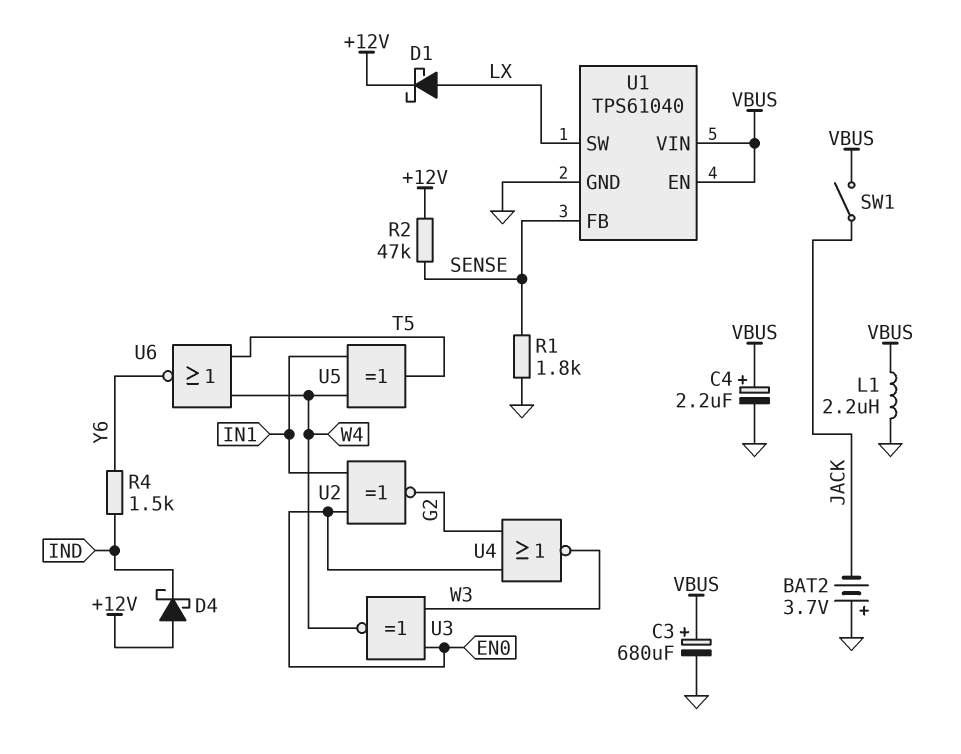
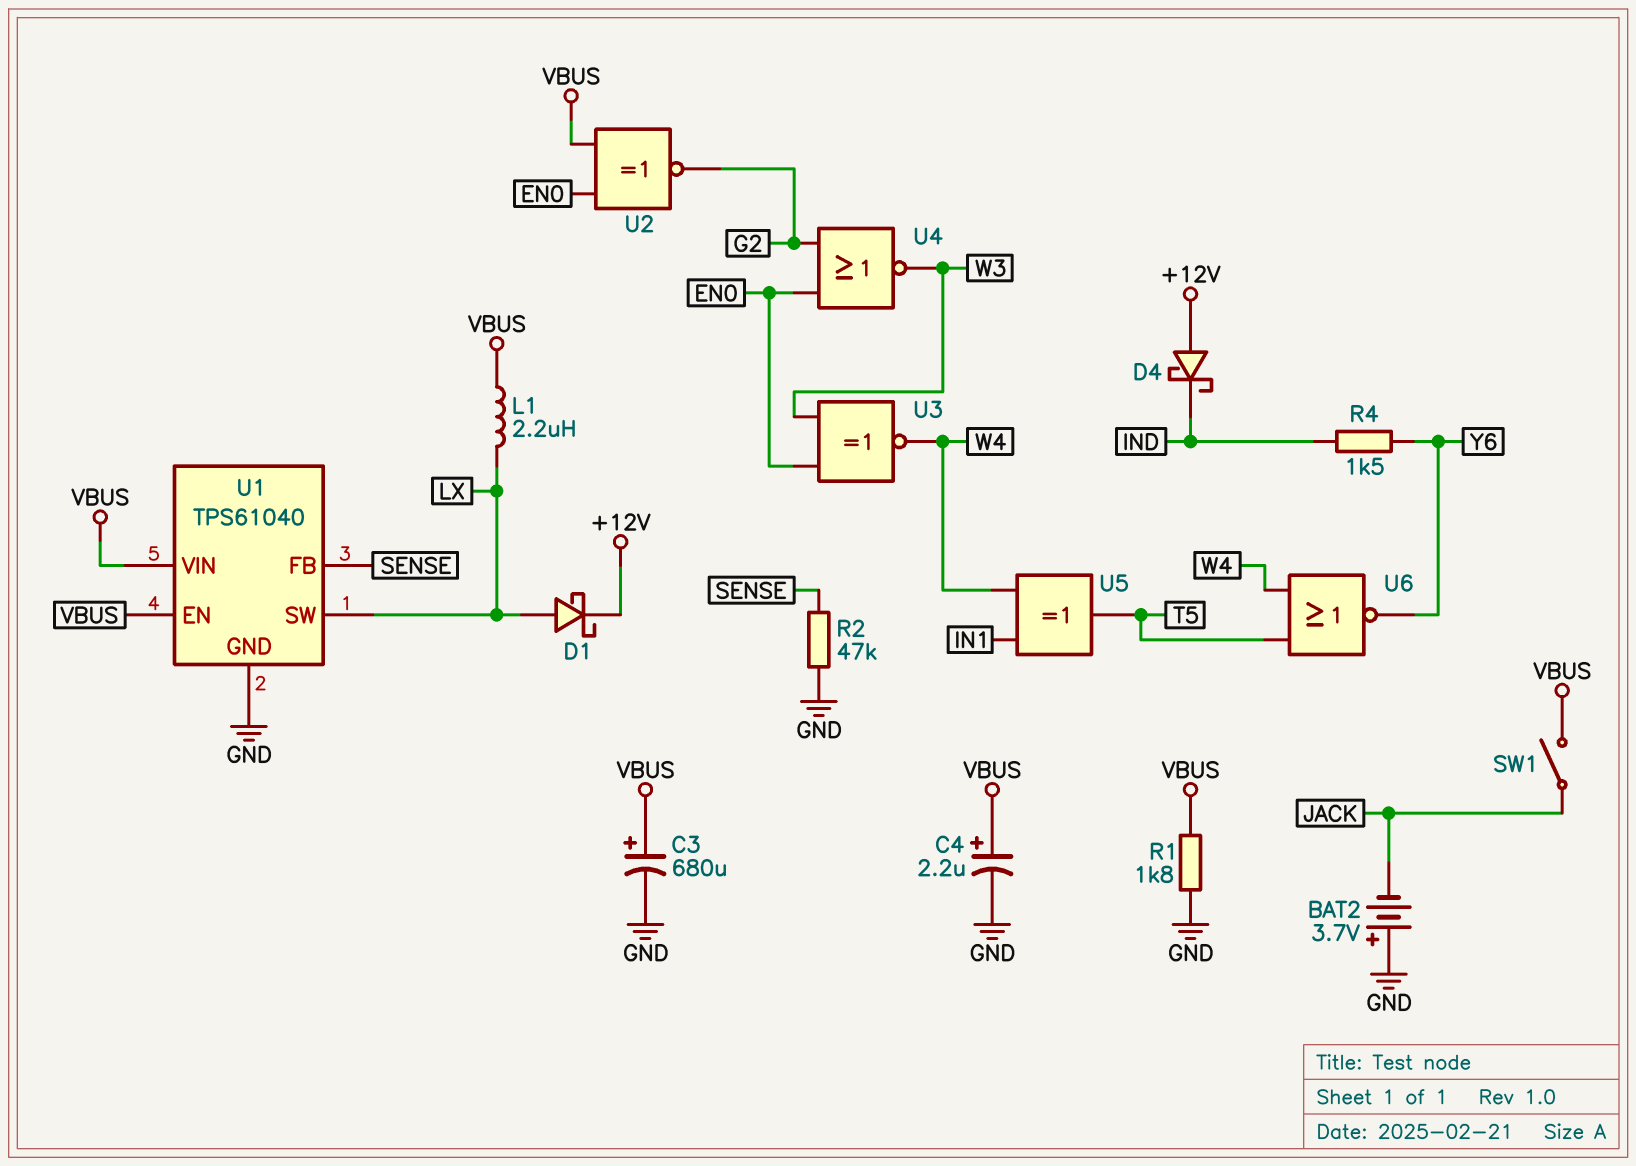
L1: 2.2uH (GND, VBUS) -> 2.2uH (LX, VBUS)
R1: 1.8k (GND, SENSE) -> 1.8k (GND, VBUS)
R2: 47k (+12V, SENSE) -> 47k (GND, SENSE)
U2: XNOR (in EN0, in IN1, out G2) -> XNOR (in EN0, in VBUS, out G2)

